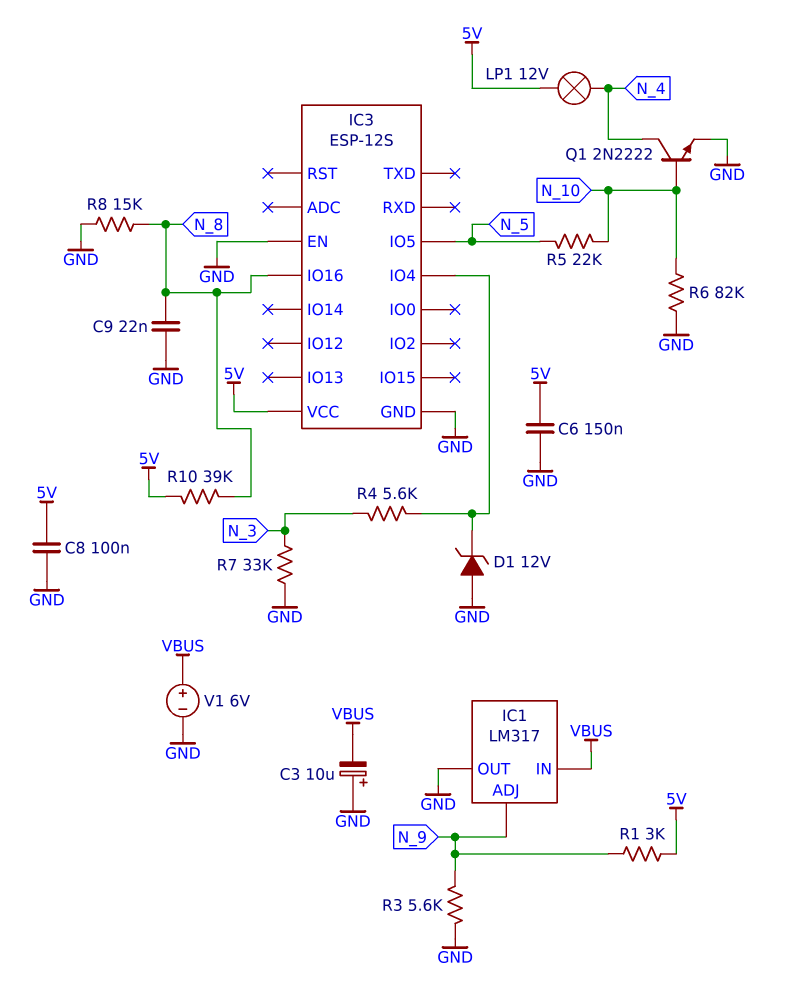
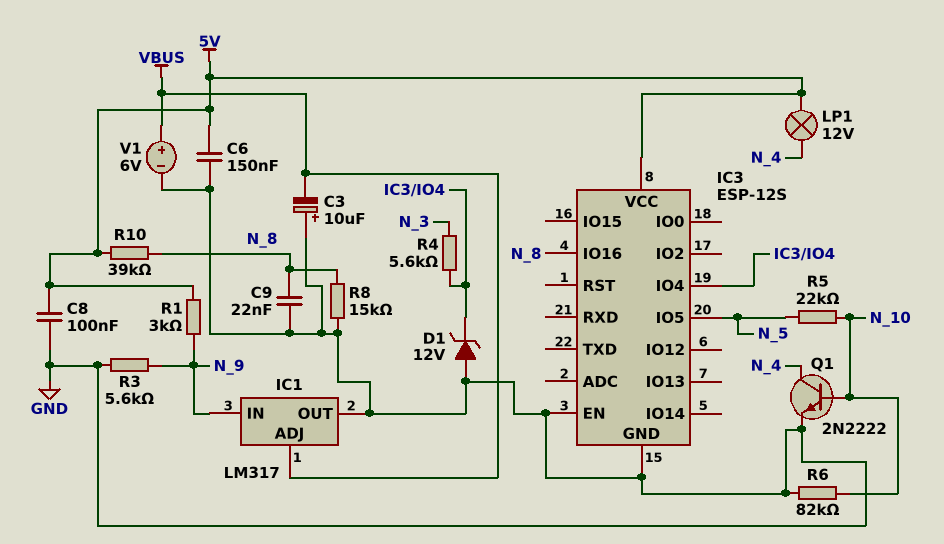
IC1 pin ADJ: N_9 -> VBUS
IC1 pin IN: VBUS -> N_9
R7: 33k (GND, N_3) -> none

